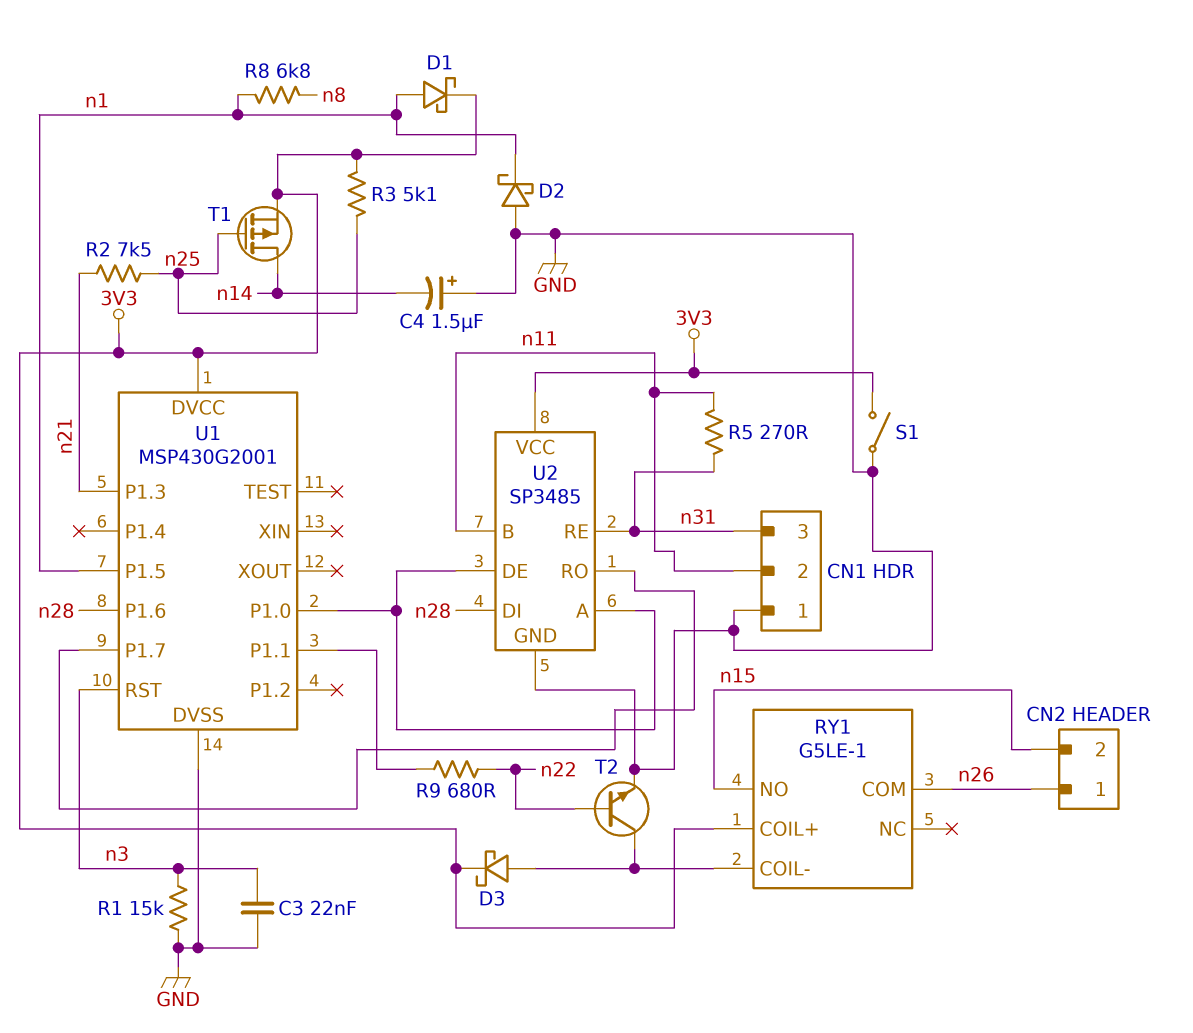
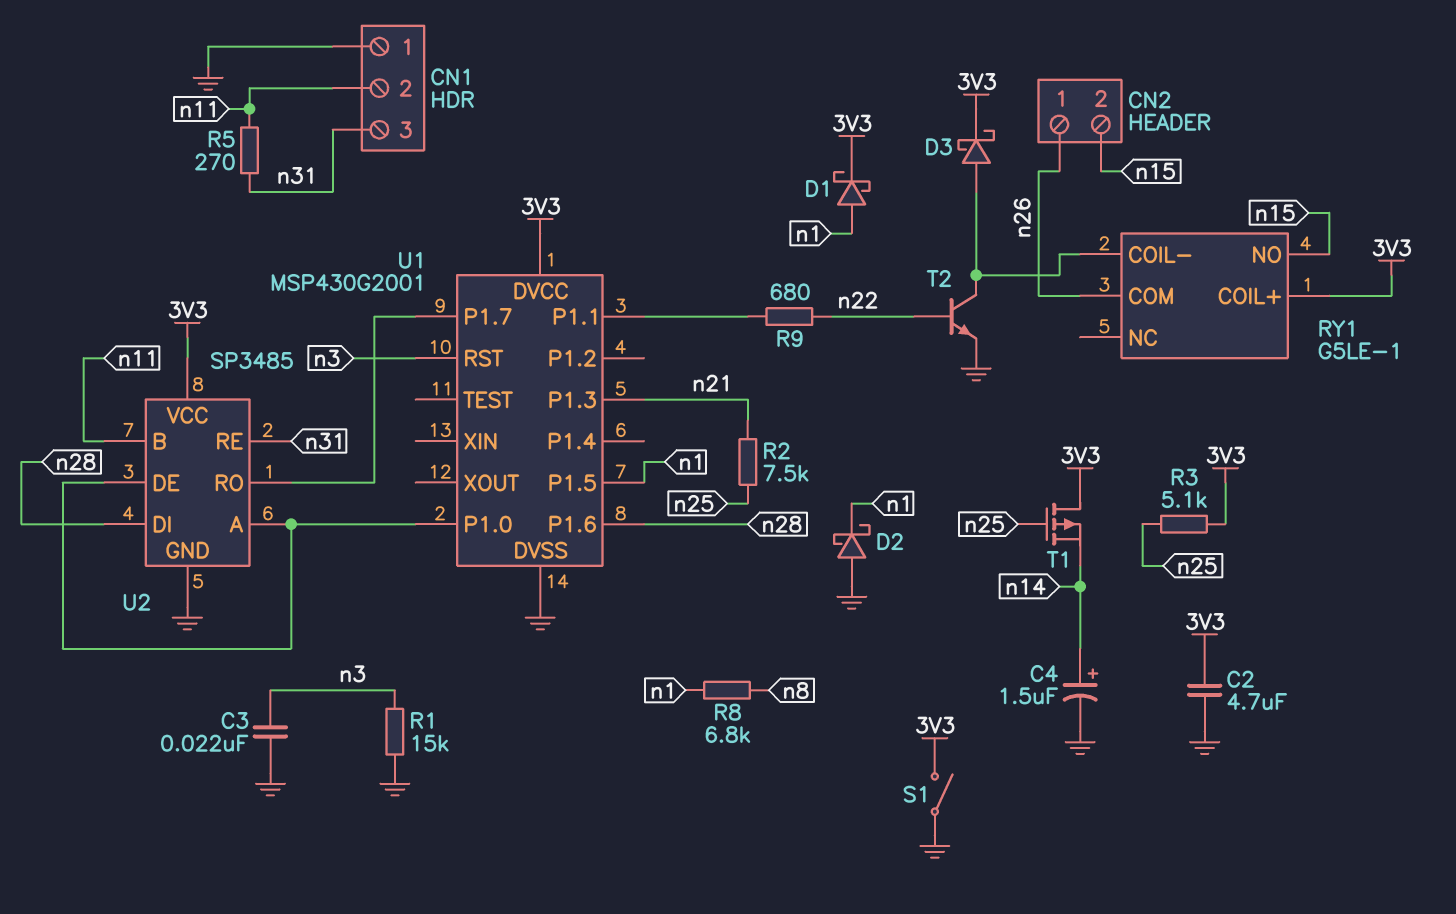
C2: none -> 4.7uF (3V3, GND)
C4: 1.5uF (plus GND, minus n14) -> 1.5uF (plus n14, minus GND)
T1: PMOS (G n25, D n14, S 3V3) -> PMOS (G n25, D 3V3, S n14)

